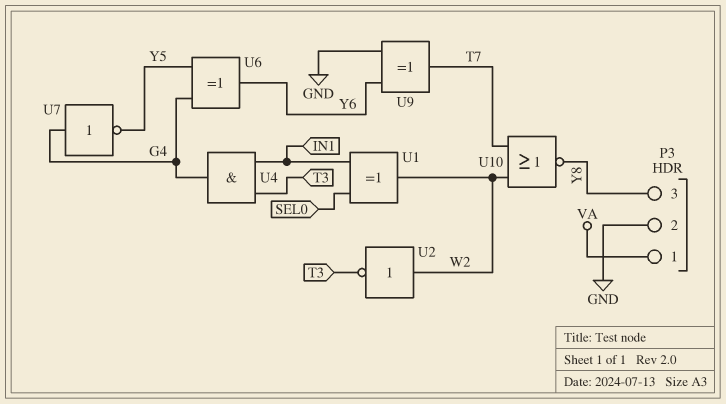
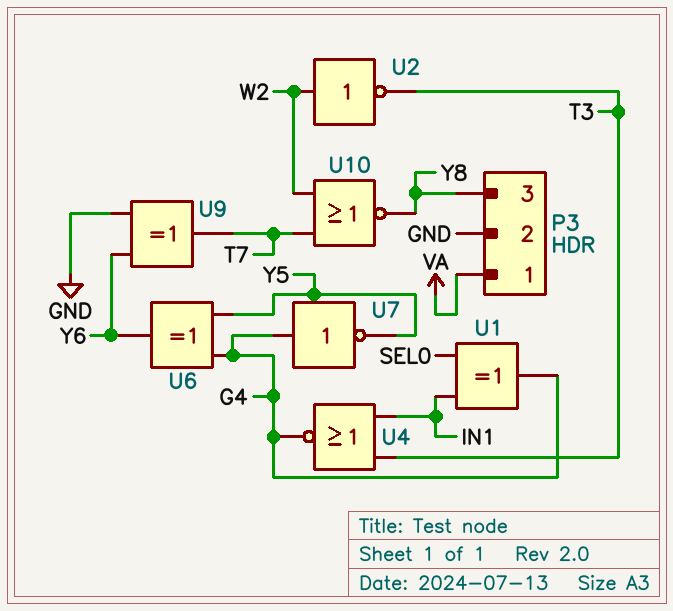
U1: XOR (in IN1, in SEL0, out W2) -> XOR (in IN1, in SEL0, out G4)
U4: AND (in IN1, in T3, out G4) -> NOR (in IN1, in T3, out G4)

